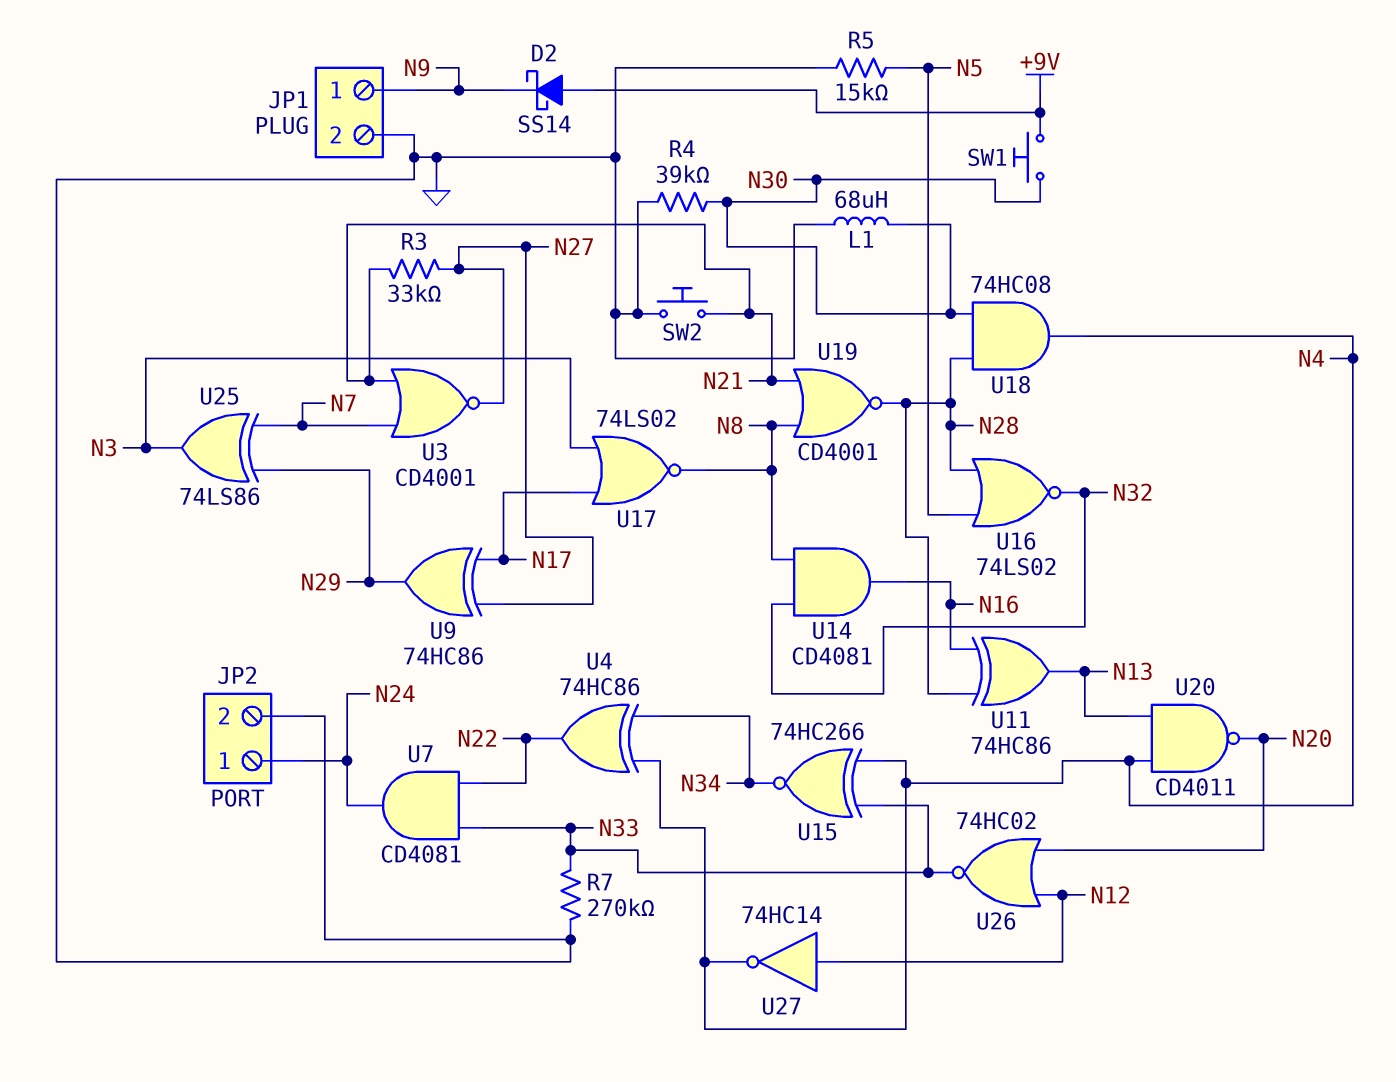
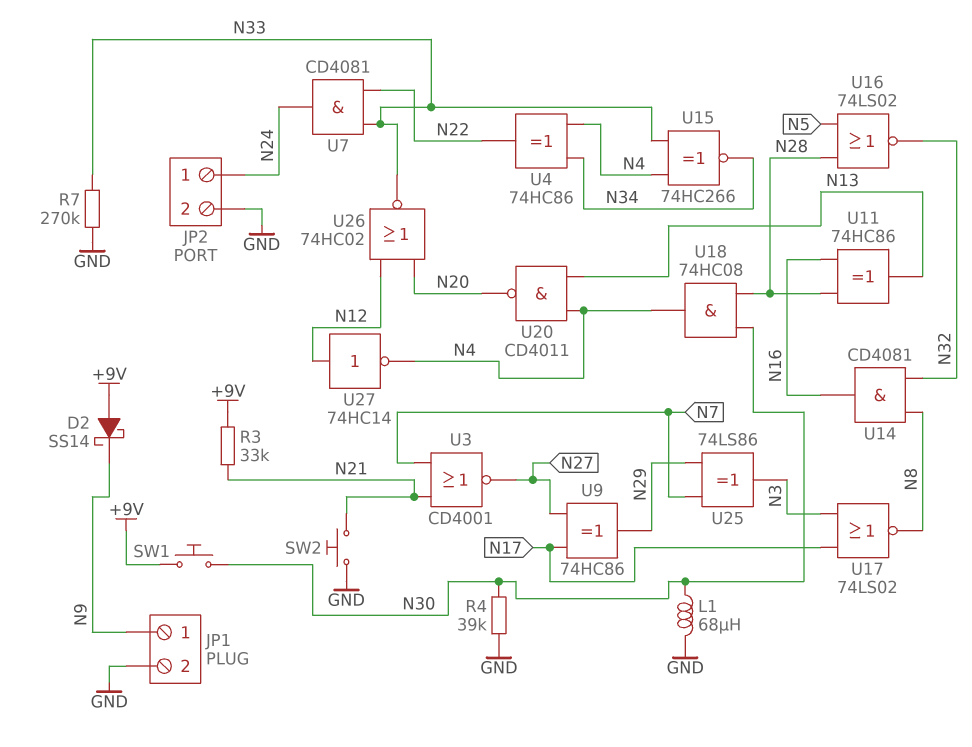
R3: 33k (N21, N27) -> 33k (+9V, N21)
R5: 15k (GND, N5) -> none
U19: NOR CD4001 (in N8, in N21, out N28) -> none

